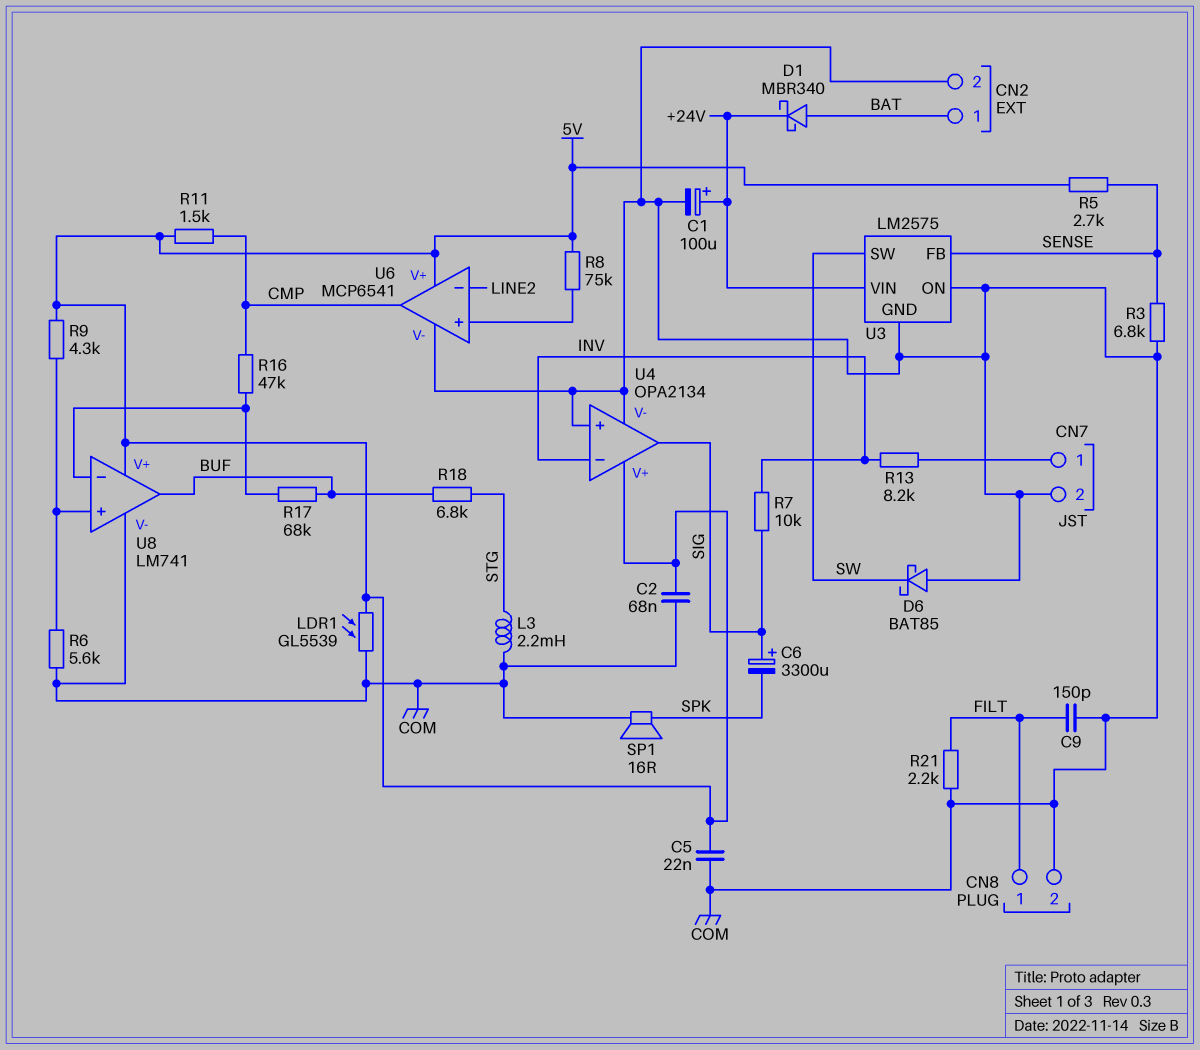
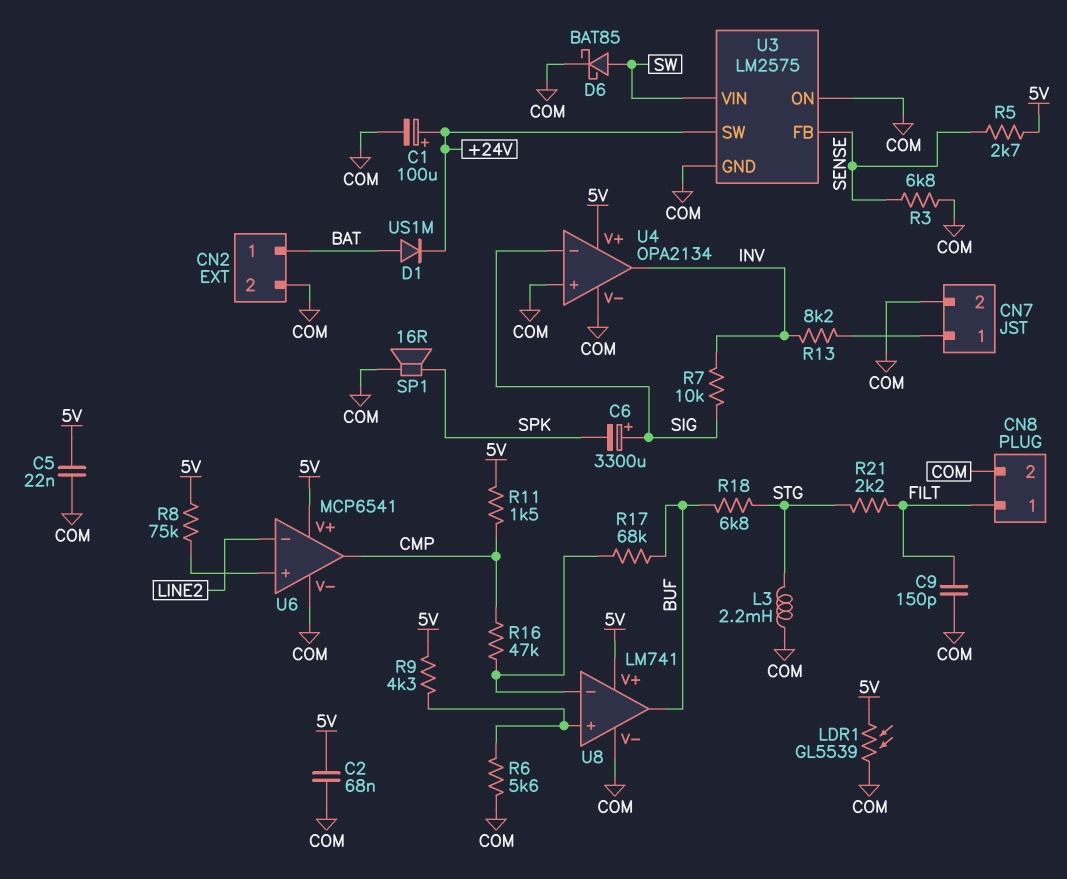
D1: schottky MBR340 (A BAT, K +24V) -> diode US1M (A BAT, K +24V)
D6: schottky BAT85 (A COM, K SW) -> schottky BAT85 (A SW, K COM)
R21: 2.2k (COM, FILT) -> 2.2k (FILT, STG)
U3 pin SW: SW -> +24V
U3 pin VIN: +24V -> SW
U4 pin in-: INV -> SIG
U4 pin out: SIG -> INV

